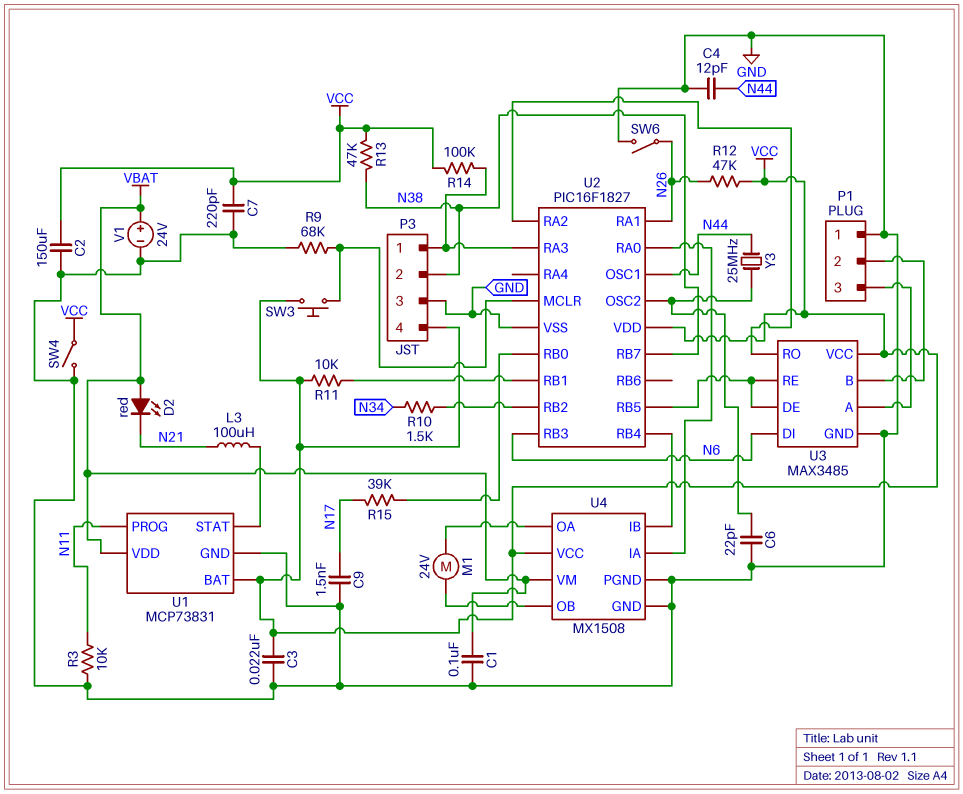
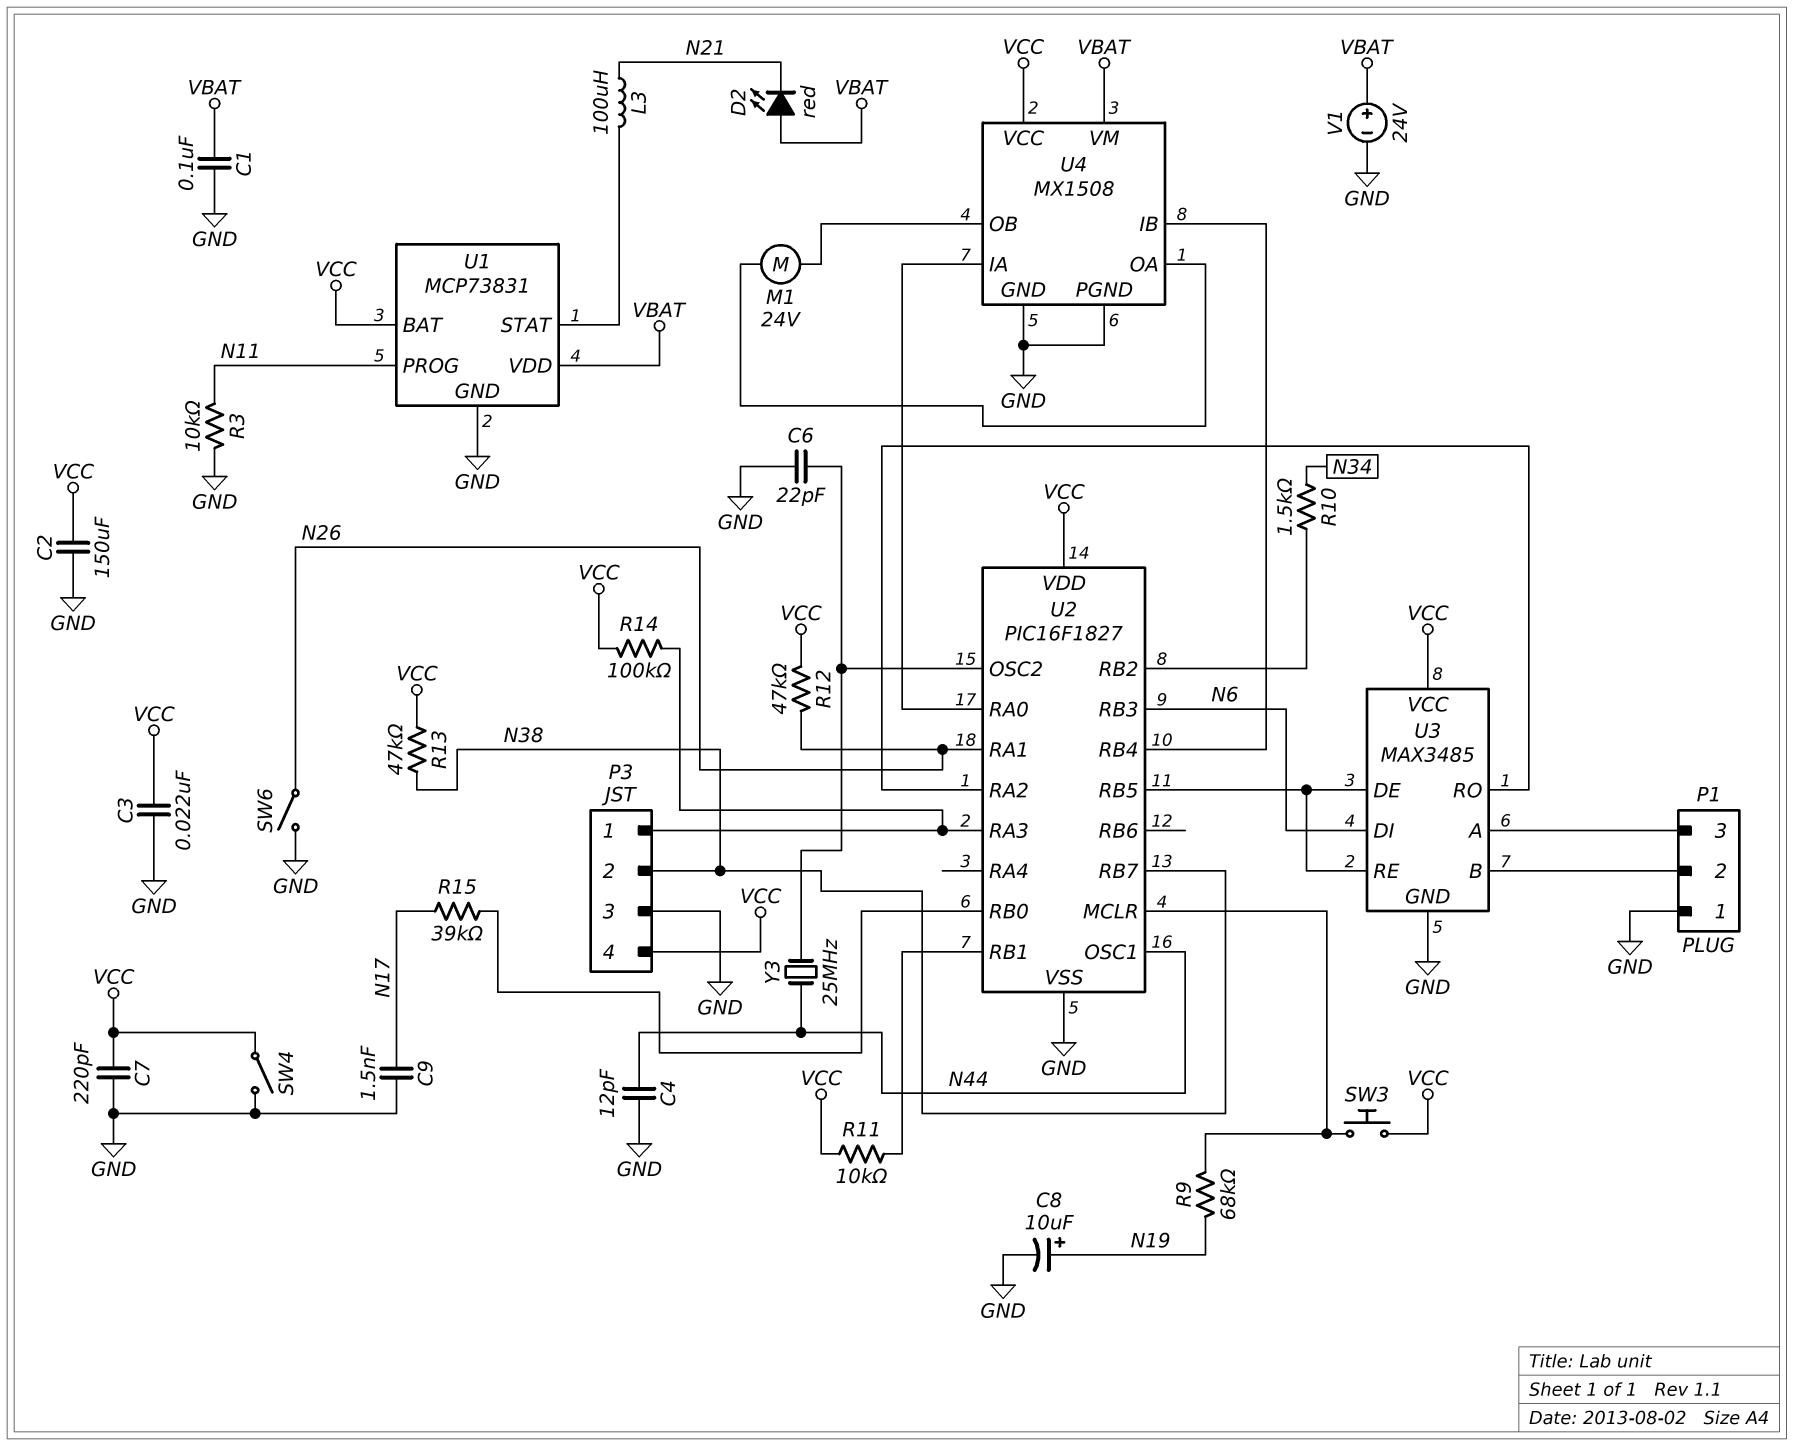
C8: none -> 10uF (plus N19, minus GND)
R9: 68k (GND, U2/MCLR) -> 68k (N19, U2/MCLR)

